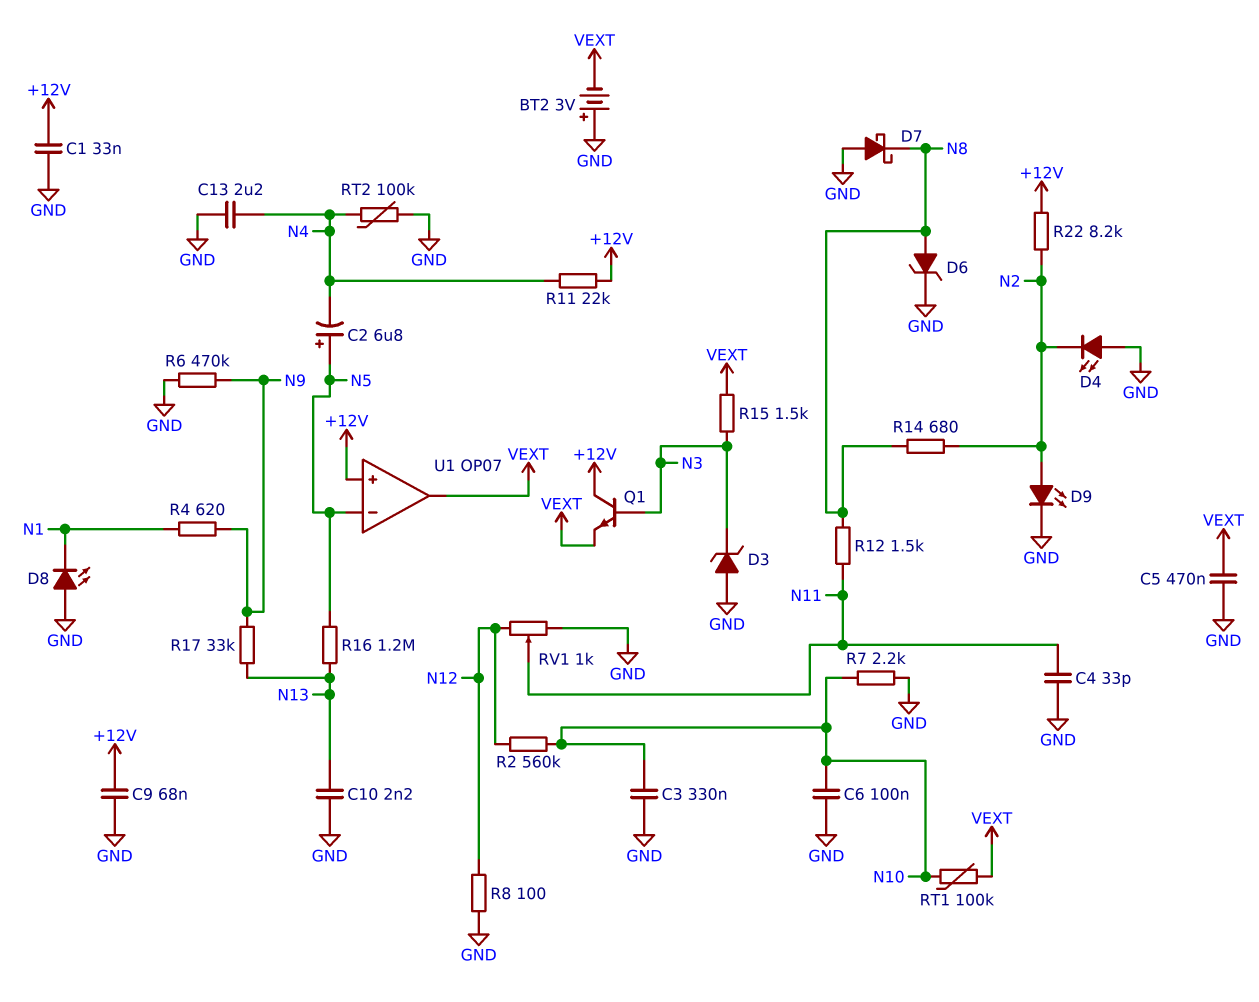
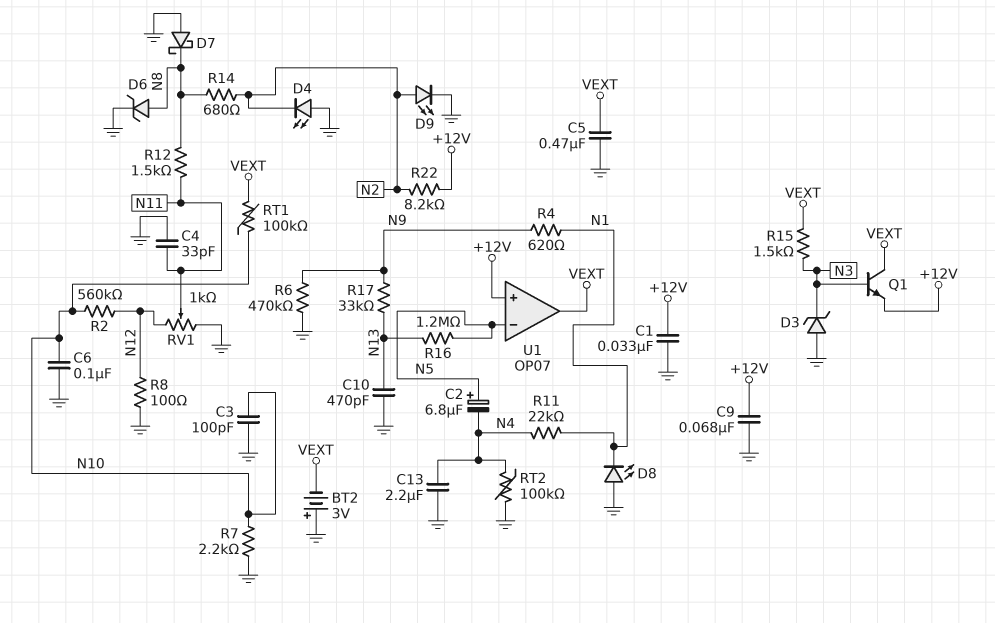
C3: 330nF (GND, N10) -> 100pF (GND, N10)
C10: 2.2nF (GND, N13) -> 470pF (GND, N13)
Q1: NPN (B N3, C +12V, E VEXT) -> NPN (B N3, C VEXT, E +12V)
R11: 22k (+12V, N4) -> 22k (N1, N4)

